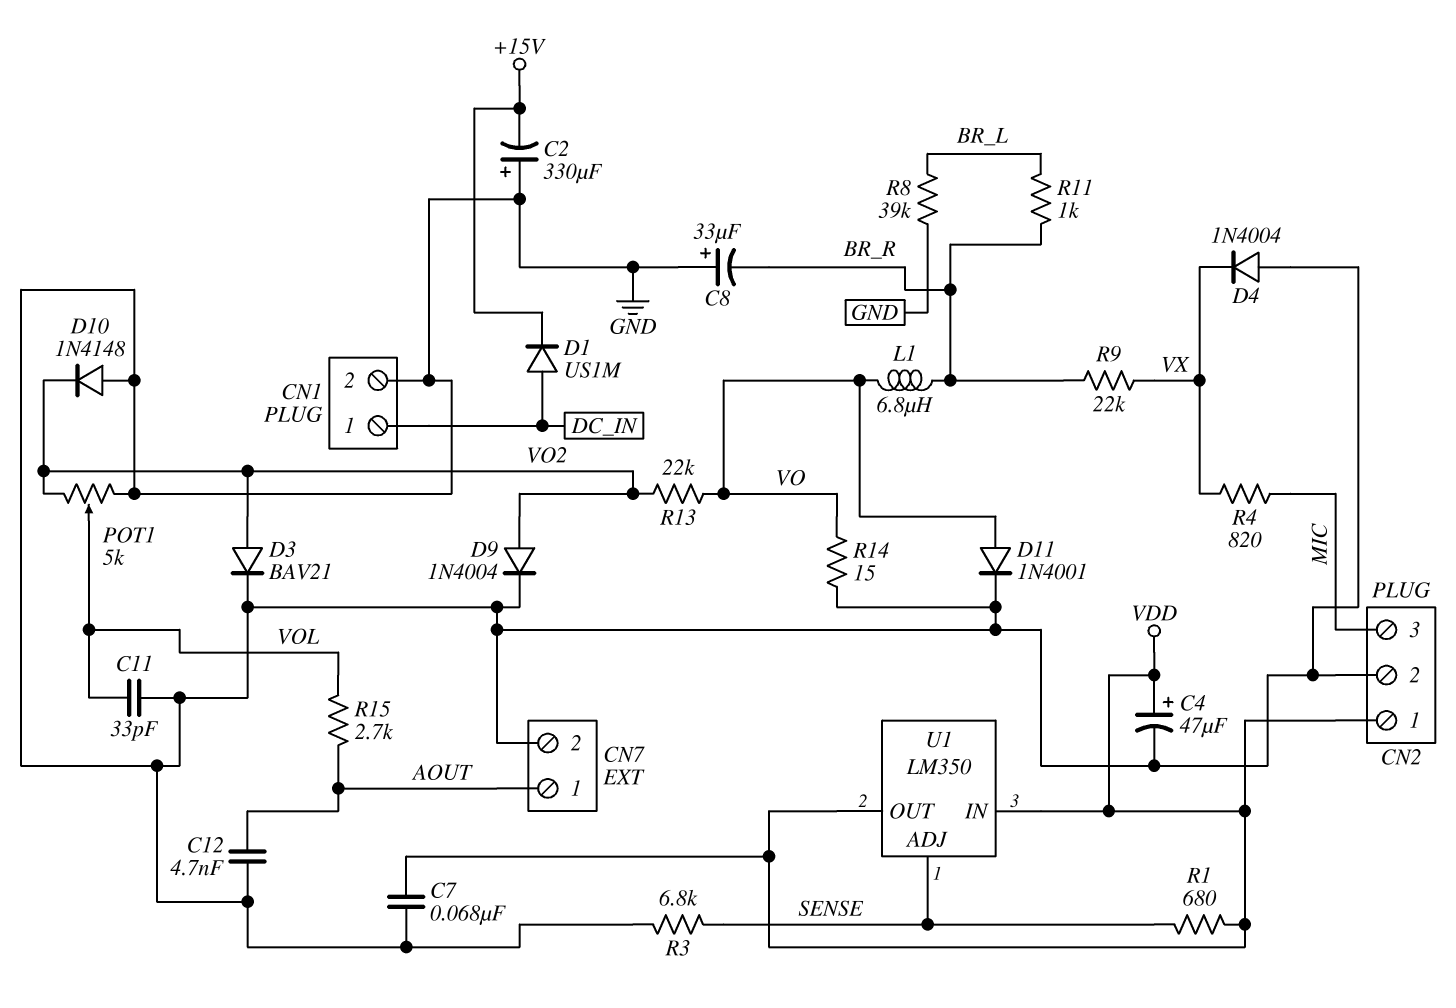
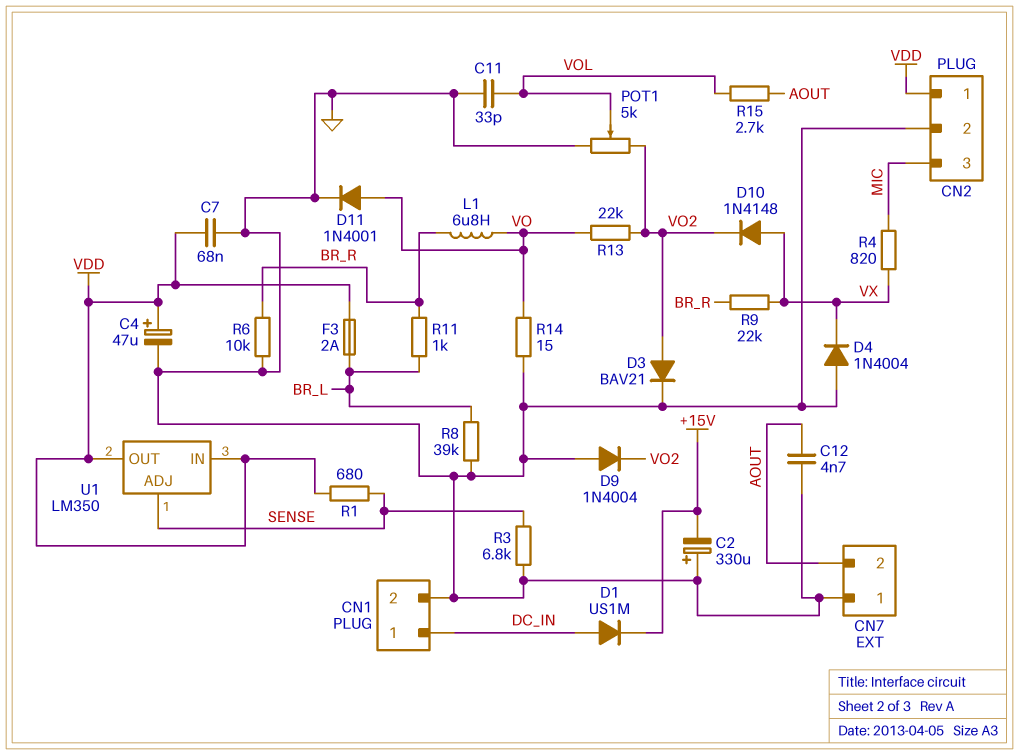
C8: 33uF (plus GND, minus BR_R) -> none
CN7 pin 1: AOUT -> GND
CN7 pin 2: GND -> AOUT
D9: diode 1N4004 (A VO2, K GND) -> diode 1N4004 (A GND, K VO2)
D10: diode 1N4148 (A GND, K VO2) -> diode 1N4148 (A VX, K VO2)
F3: none -> 2A (BR_L, VDD)
R6: none -> 10k (BR_R, GND)

